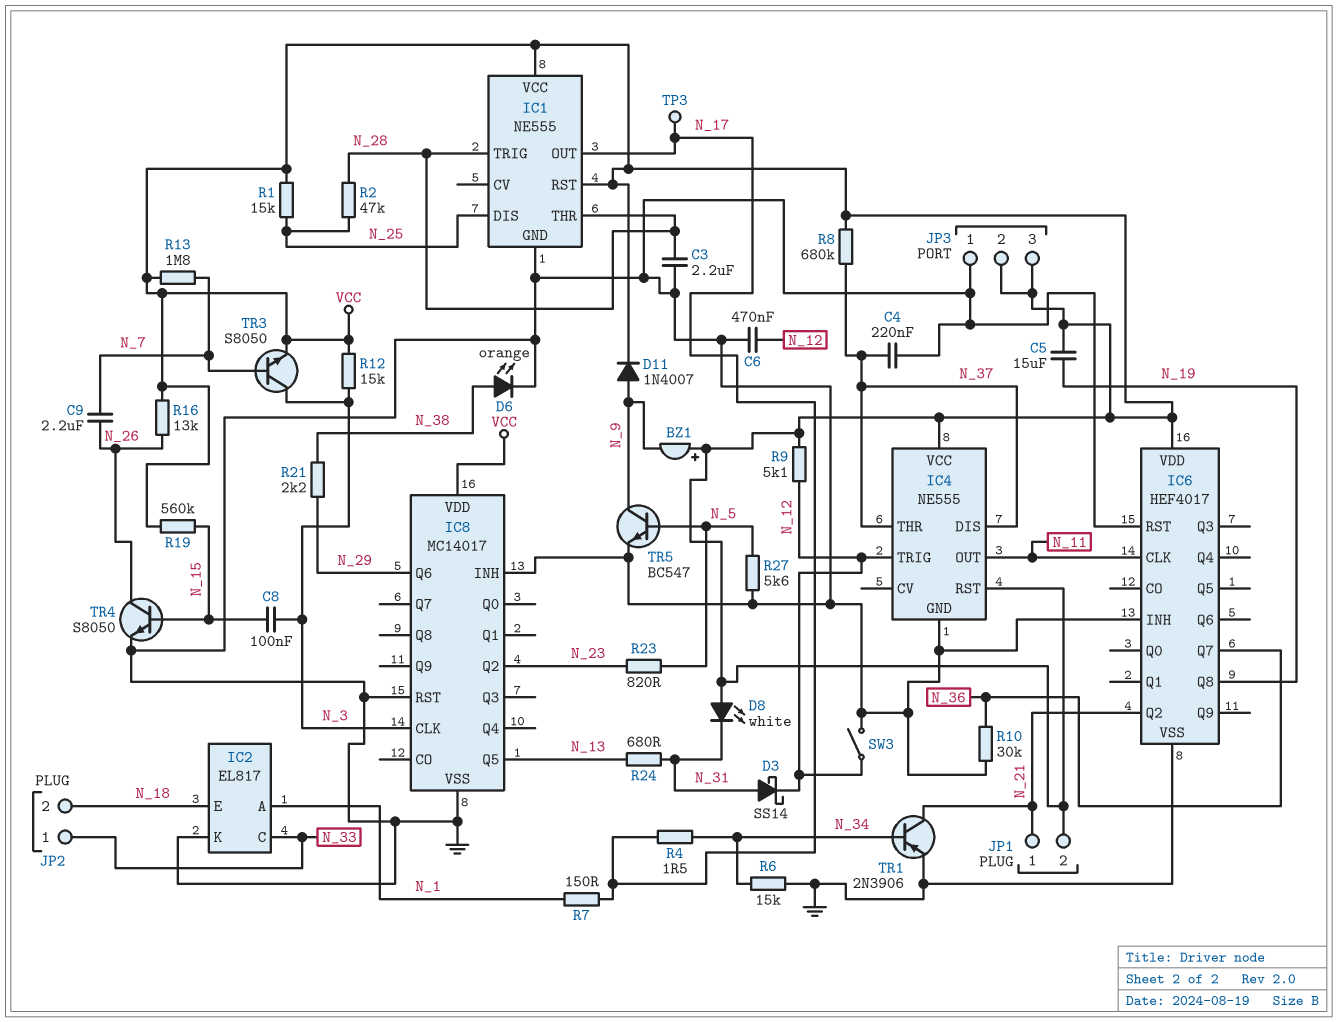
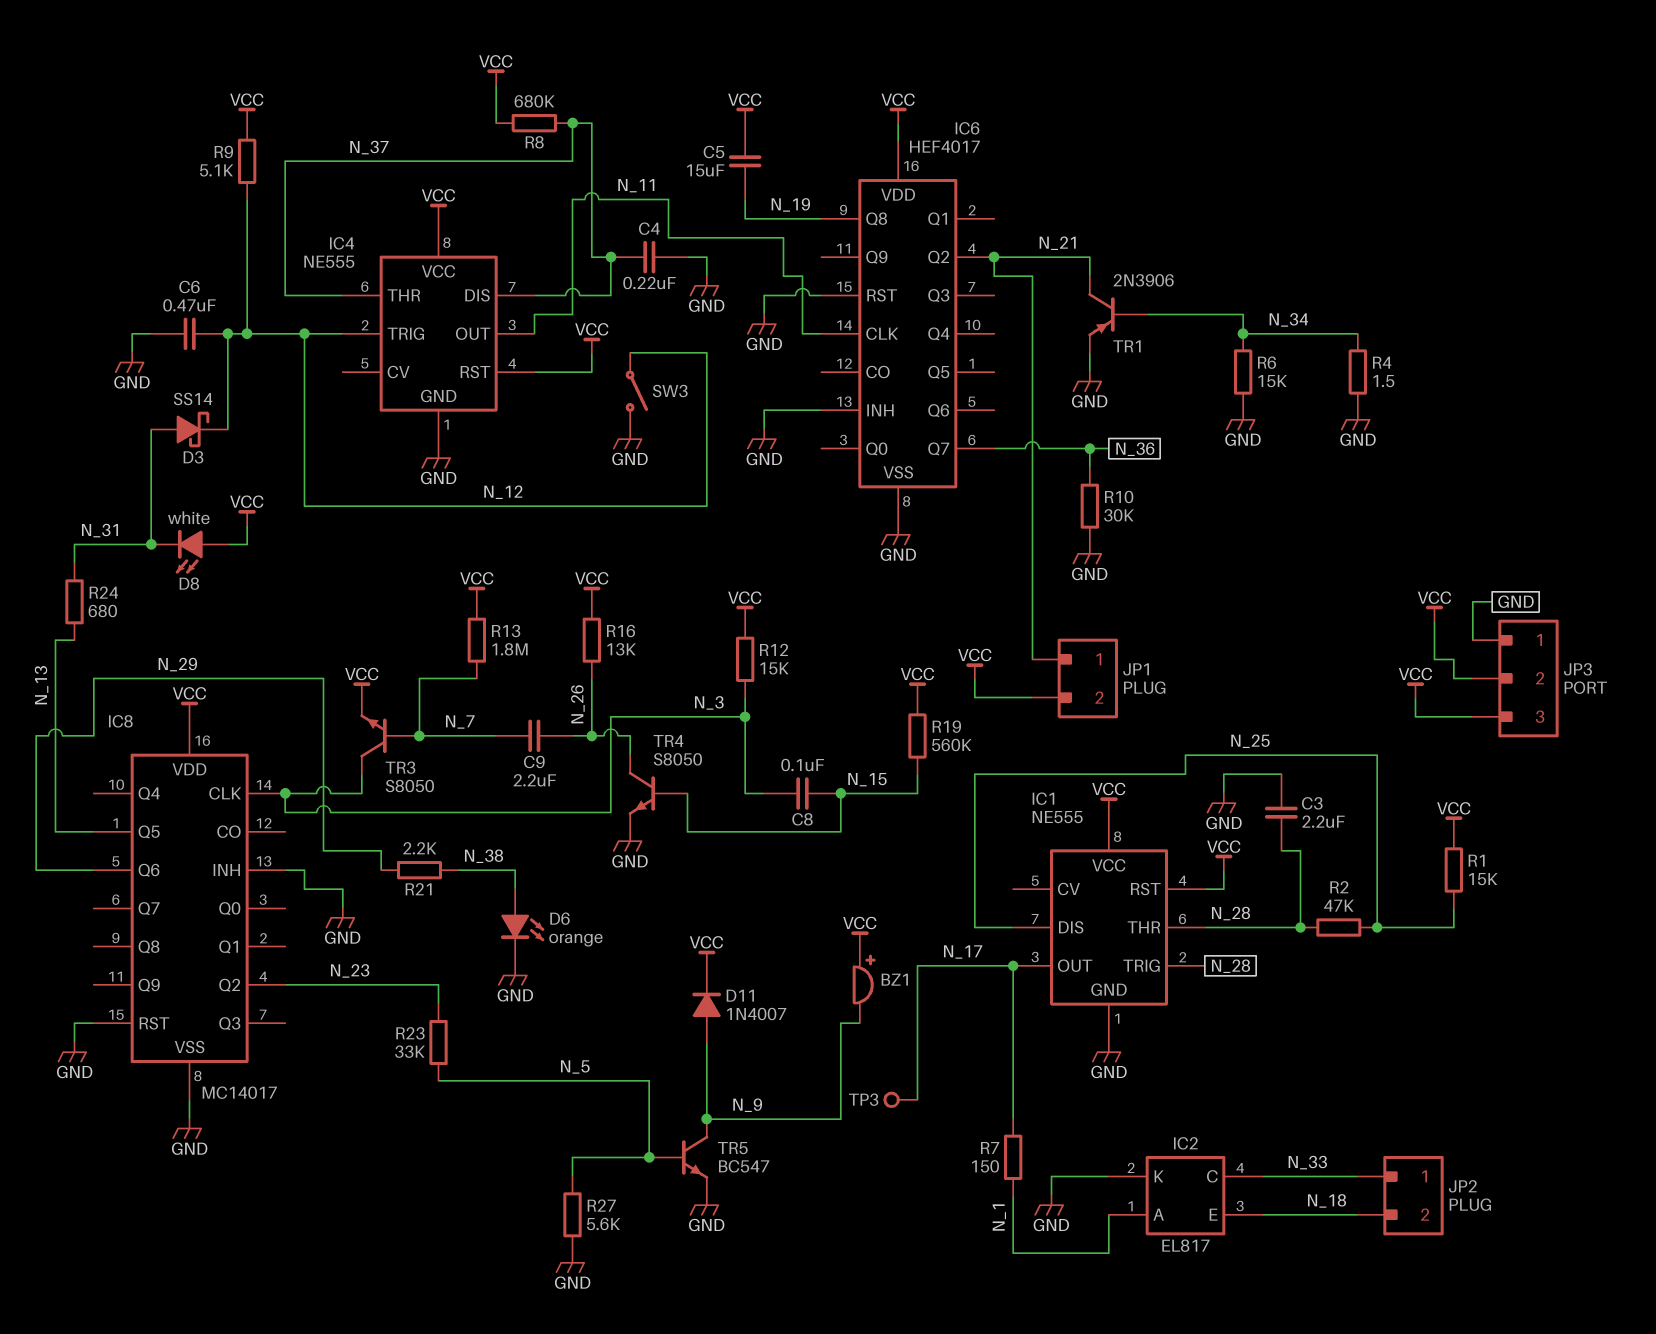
R4: 1.5 (N_17, N_34) -> 1.5 (GND, N_34)
R23: 820 (N_5, N_23) -> 33k (N_5, N_23)

